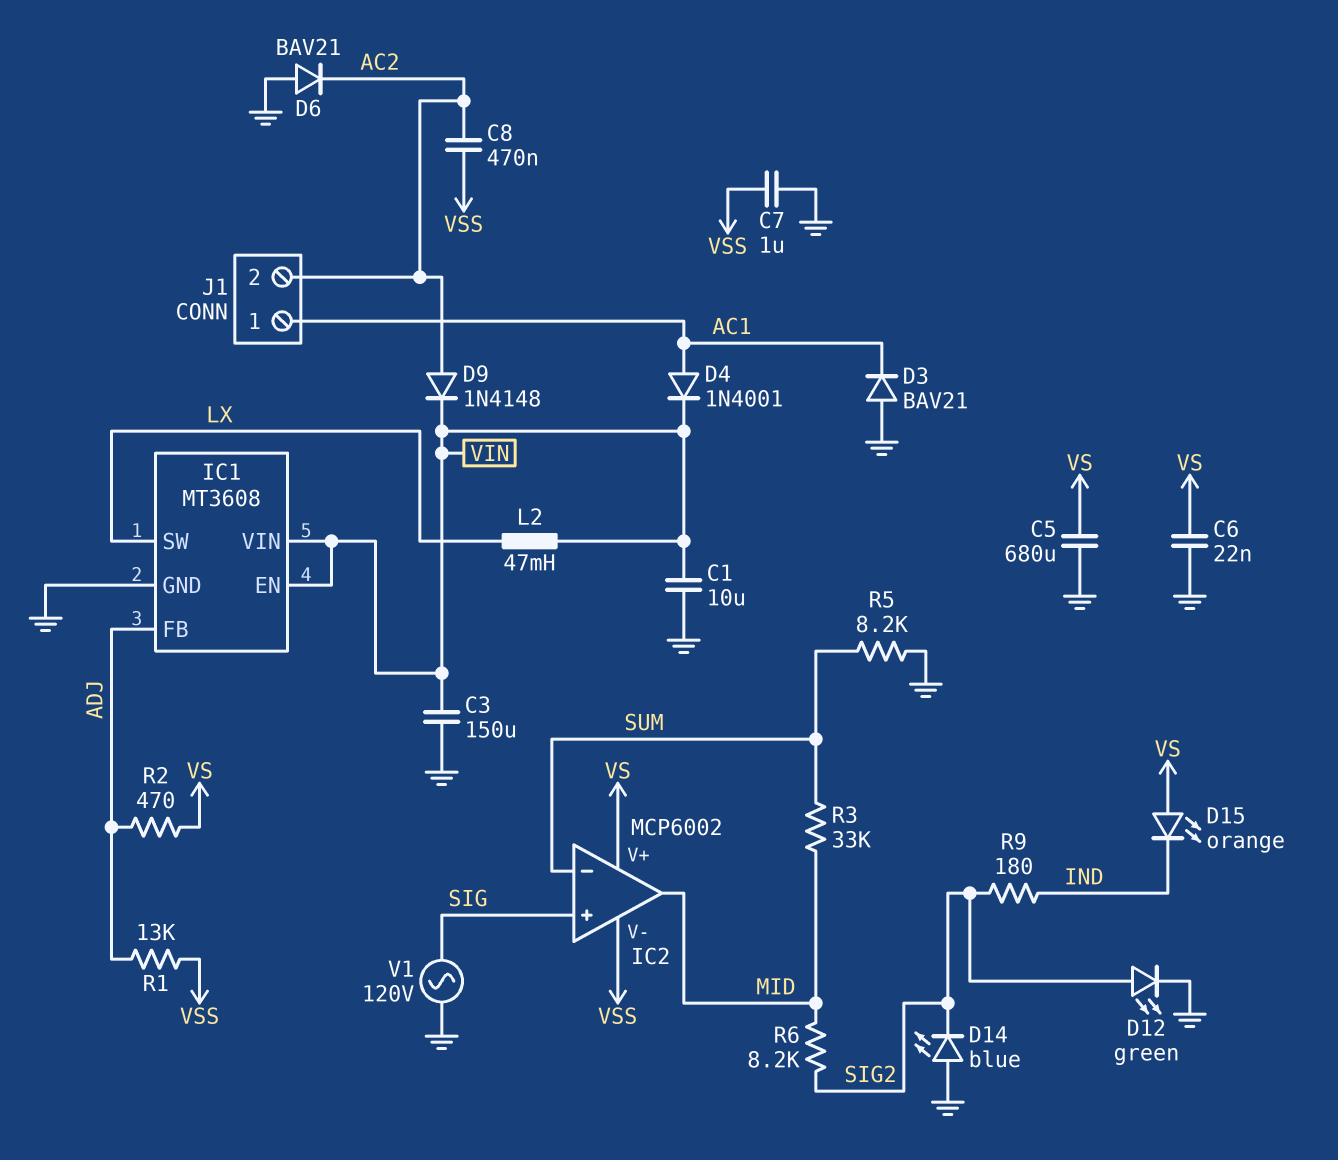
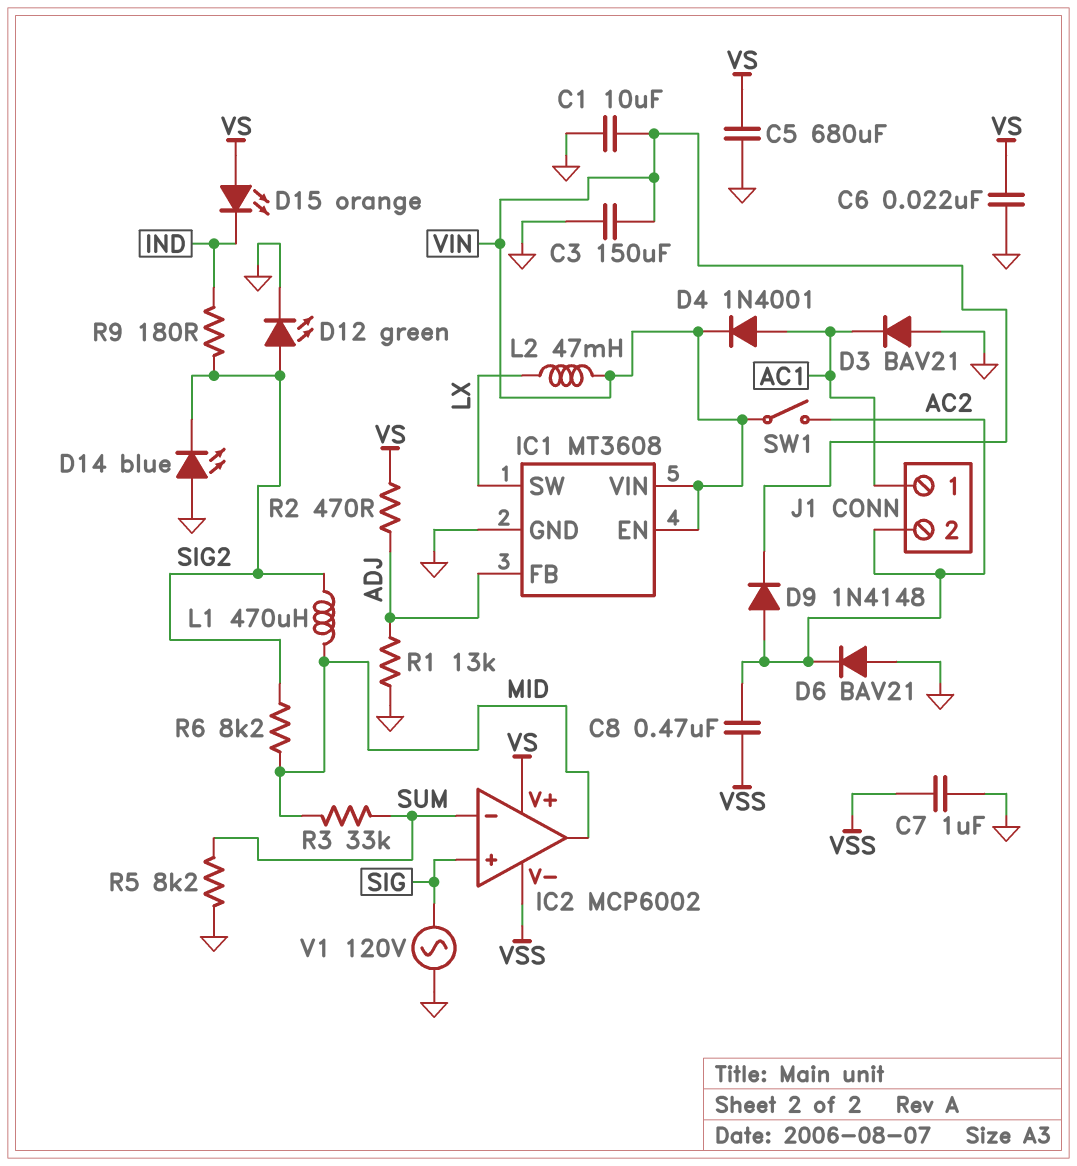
L1: none -> 470uH (MID, SIG2)
R1: 13k (ADJ, VSS) -> 13k (ADJ, GND)
SW1: none -> switch (AC2, VIN)

